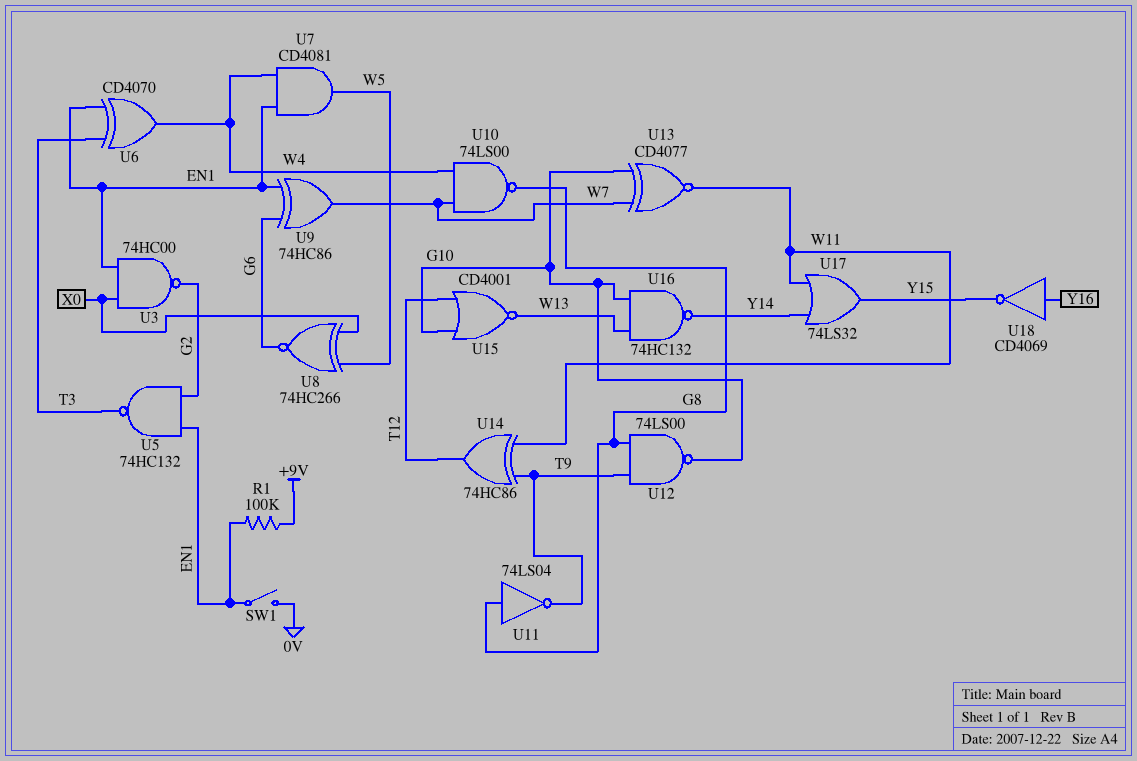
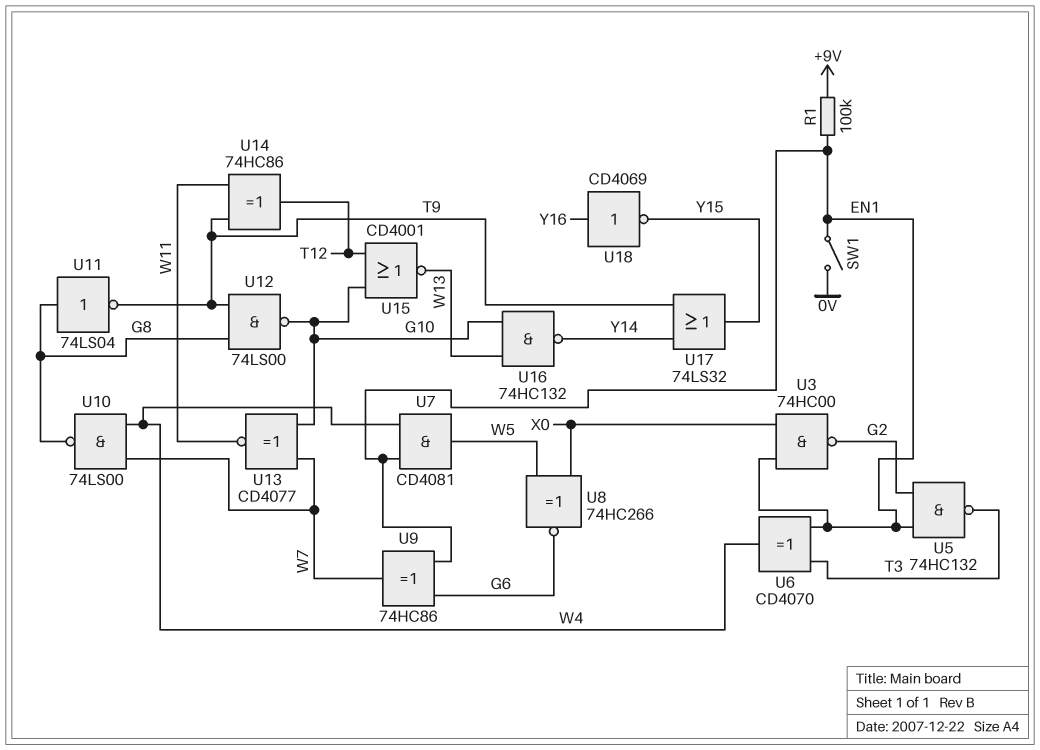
U17: OR 74LS32 (in W11, in Y14, out Y15) -> OR 74LS32 (in T9, in Y14, out Y15)

